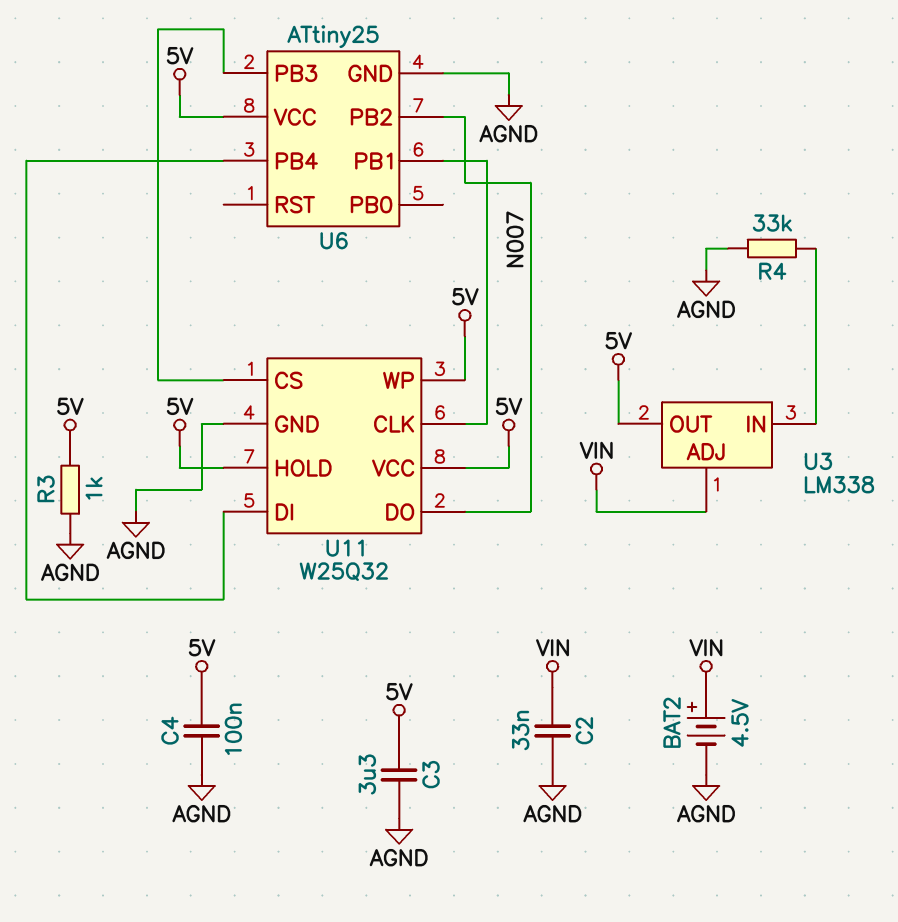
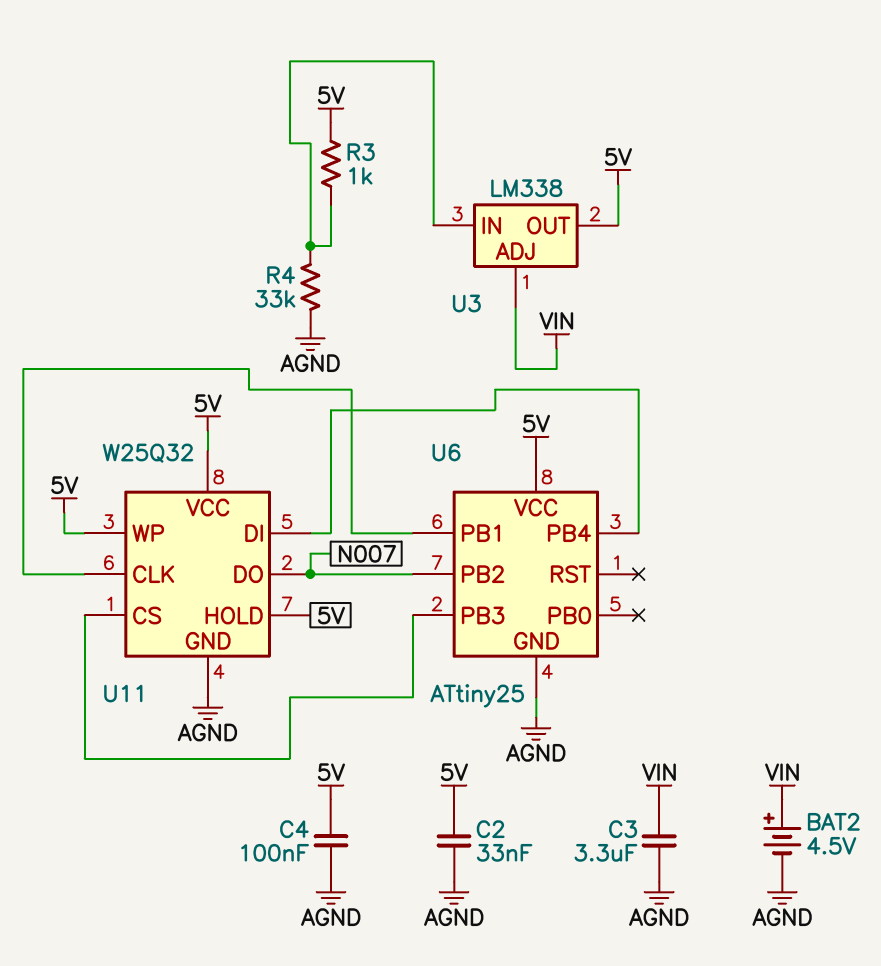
C2: 33nF (AGND, VIN) -> 33nF (5V, AGND)
C3: 3.3uF (5V, AGND) -> 3.3uF (AGND, VIN)
R3: 1k (5V, AGND) -> 1k (5V, U3/IN)

